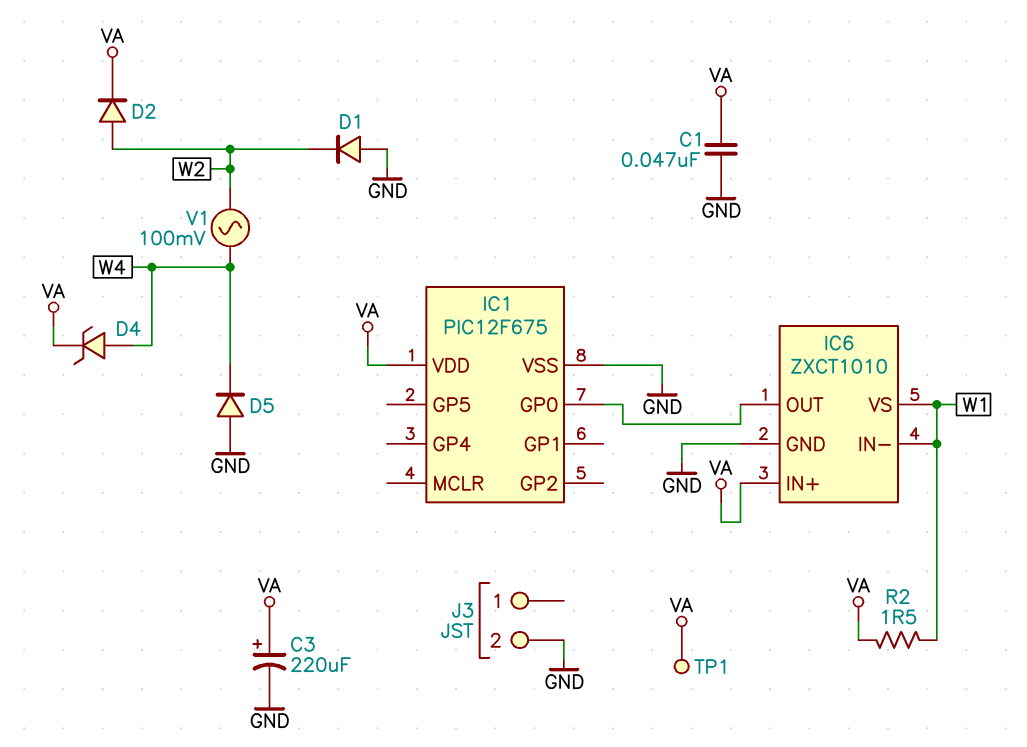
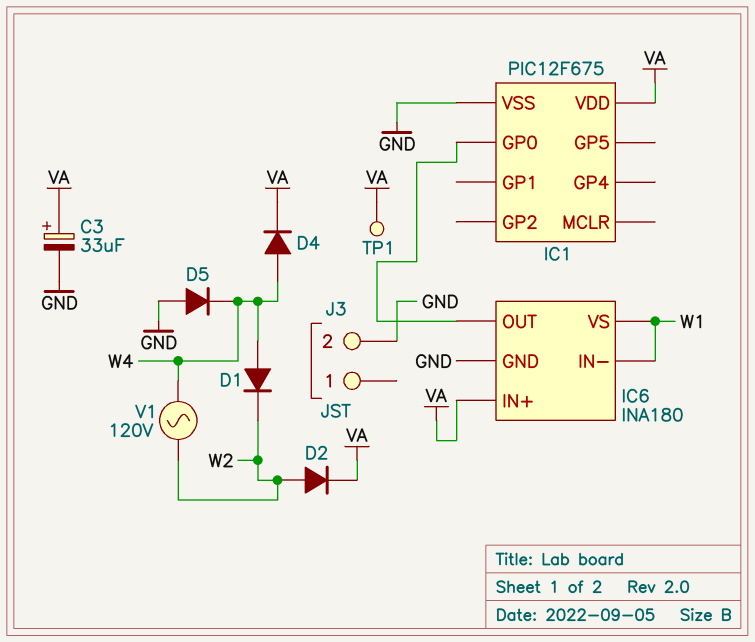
C1: 47nF (GND, VA) -> none
C3: 220uF (plus VA, minus GND) -> 33uF (plus VA, minus GND)
D1: diode (A GND, K W2) -> diode (A W4, K W2)
D4: zener (A W4, K VA) -> diode (A W4, K VA)
IC6: ZXCT1010 -> INA180
R2: 1.5 (VA, W1) -> none
V1: AC 100mV (W2, W4) -> AC 120V (W2, W4)

